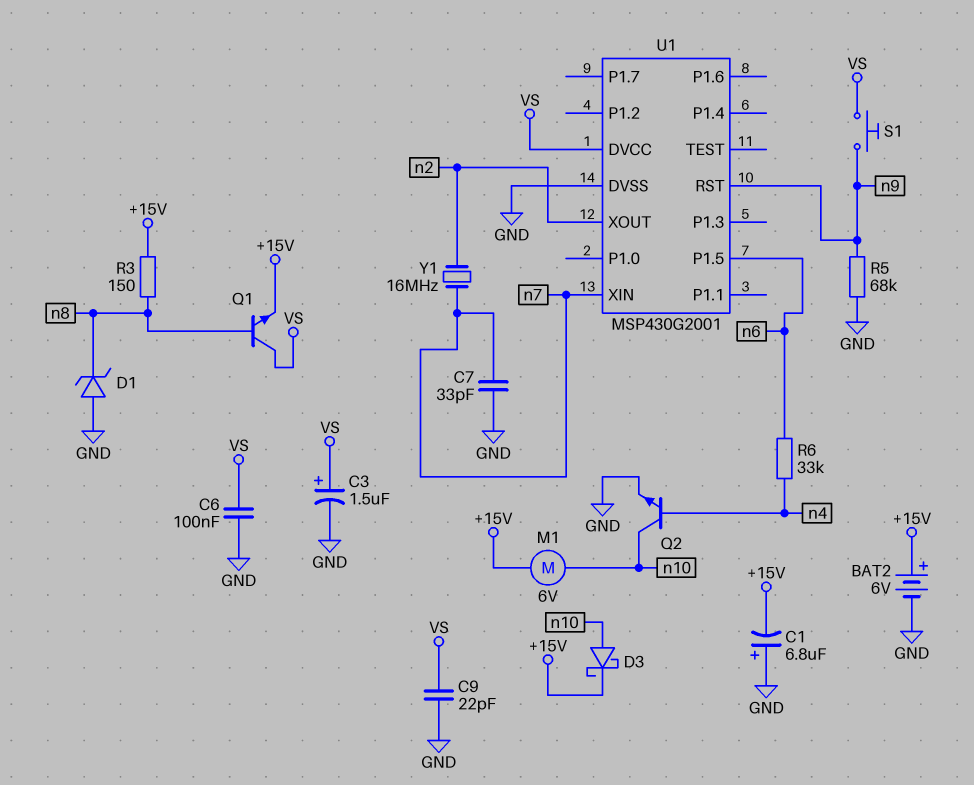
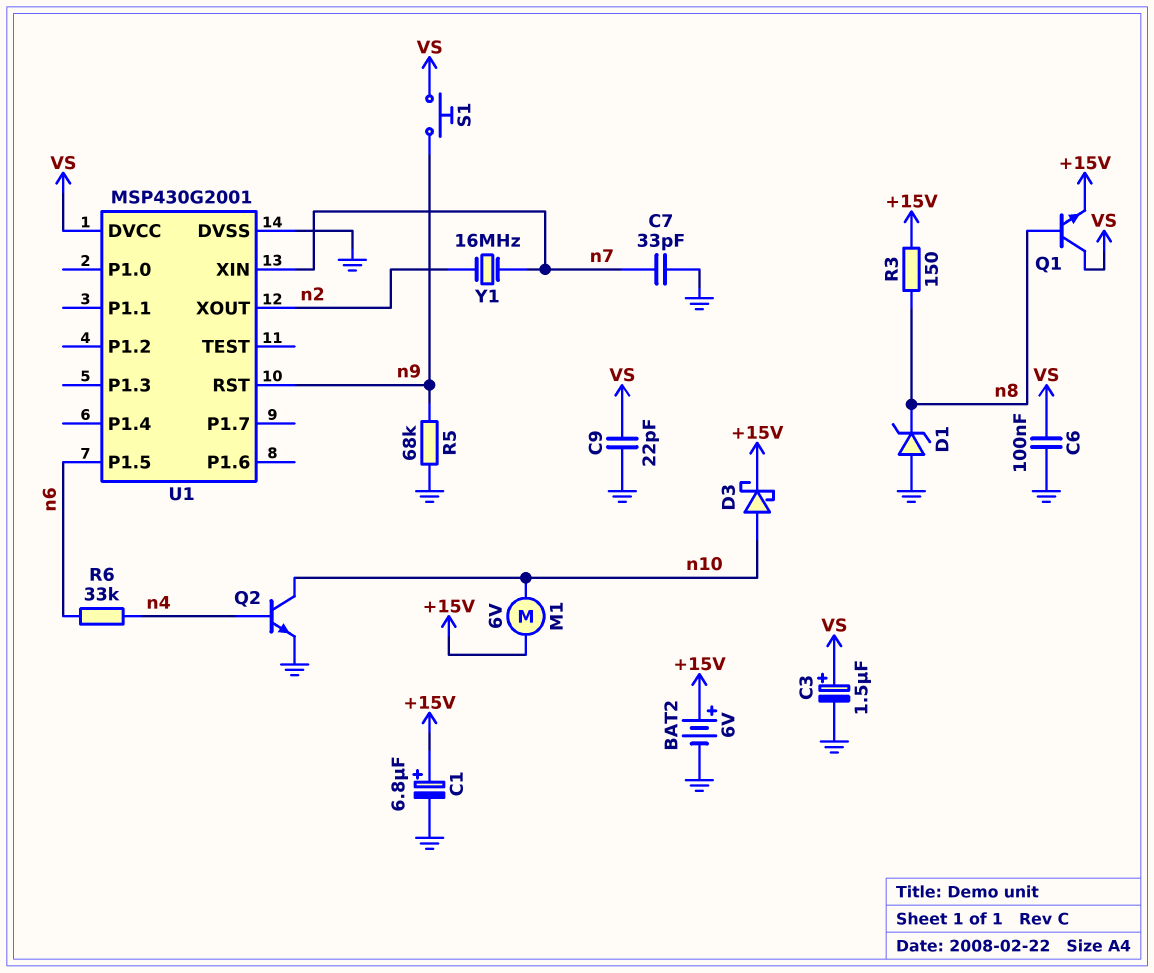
C1: 6.8uF (plus GND, minus +15V) -> 6.8uF (plus +15V, minus GND)

